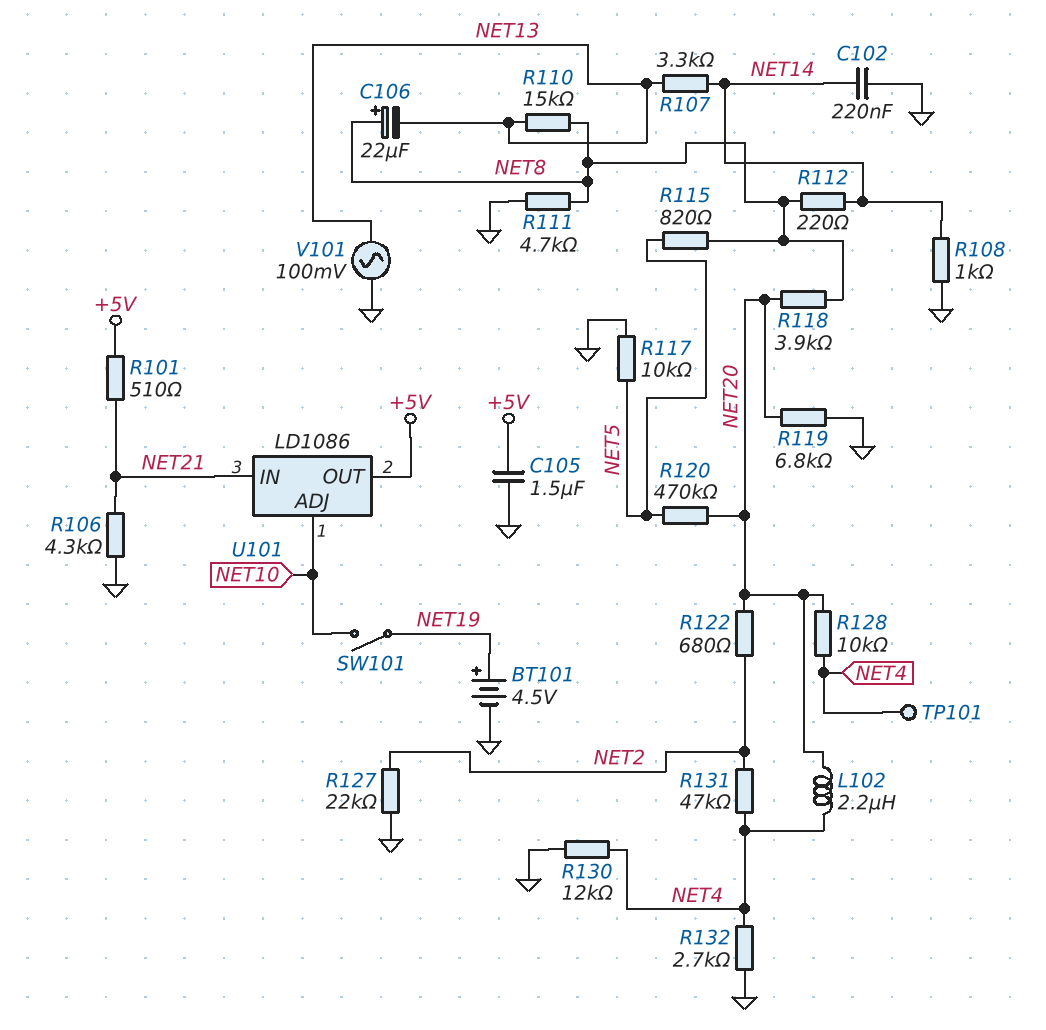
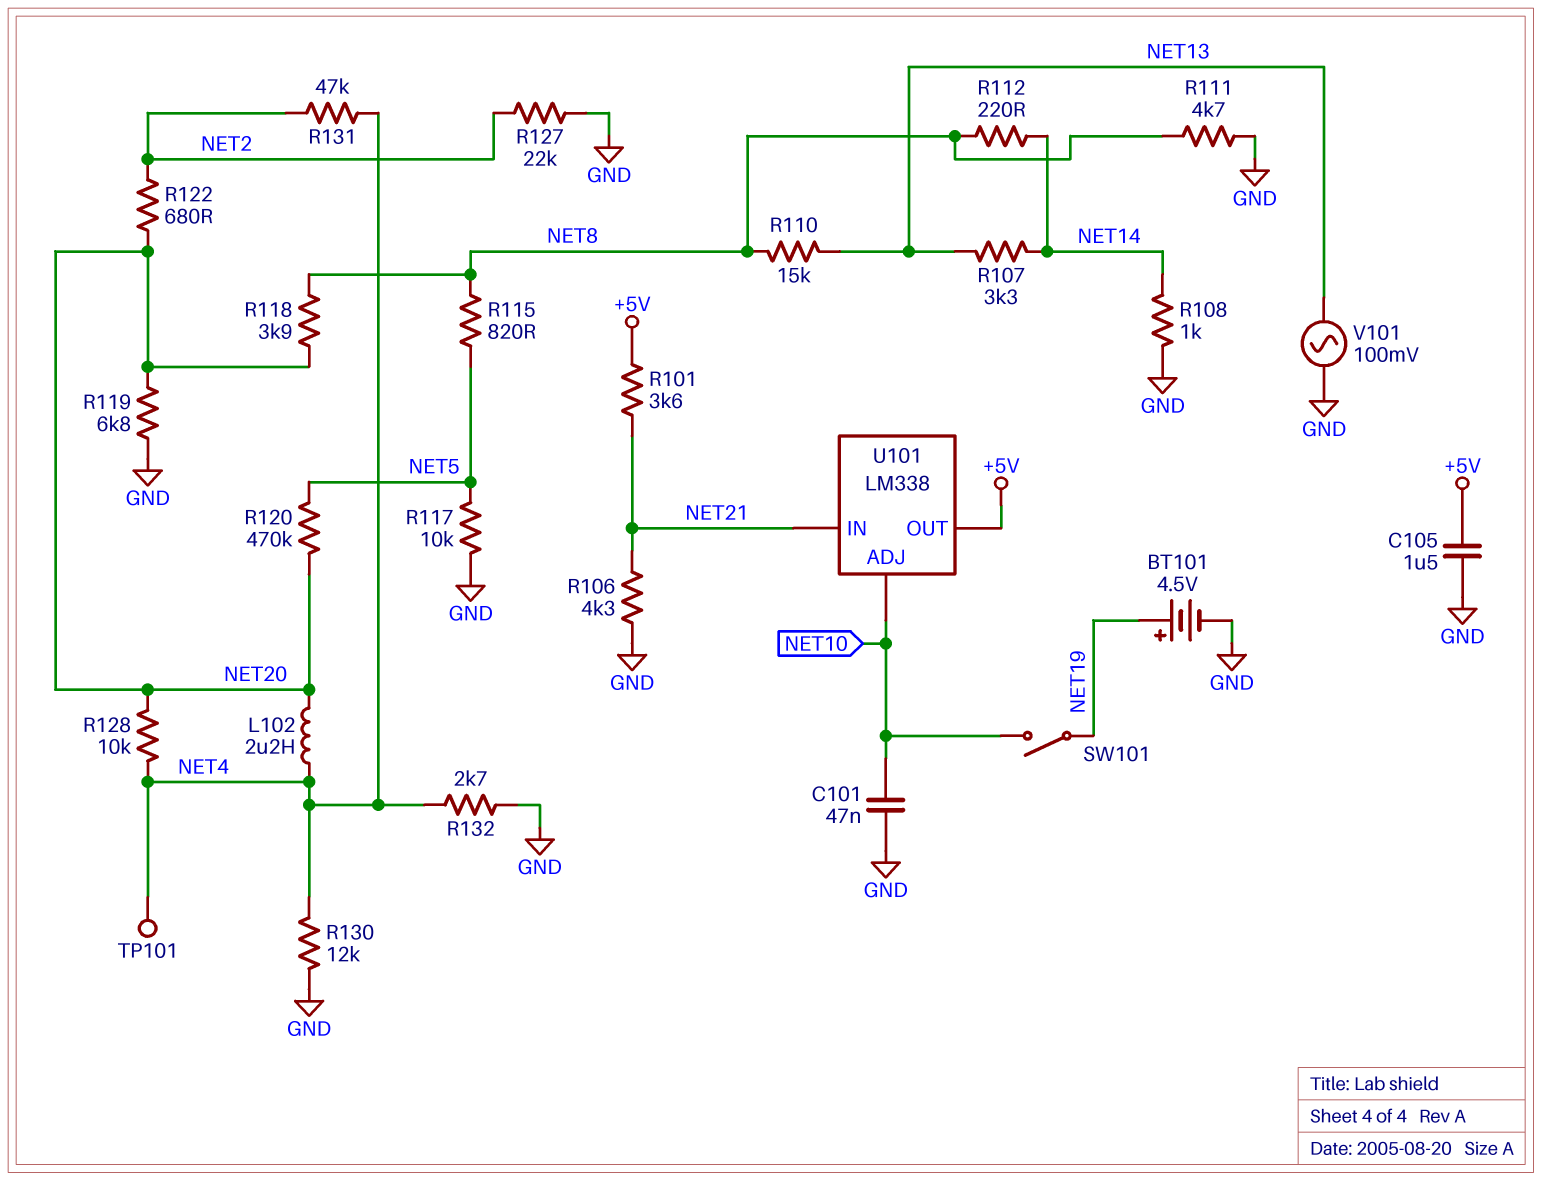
C101: none -> 47nF (GND, NET10)
C102: 220nF (GND, NET14) -> none
C106: 22uF (plus NET8, minus NET13) -> none
R101: 510 (+5V, NET21) -> 3.6k (+5V, NET21)
U101: LD1086 -> LM338

